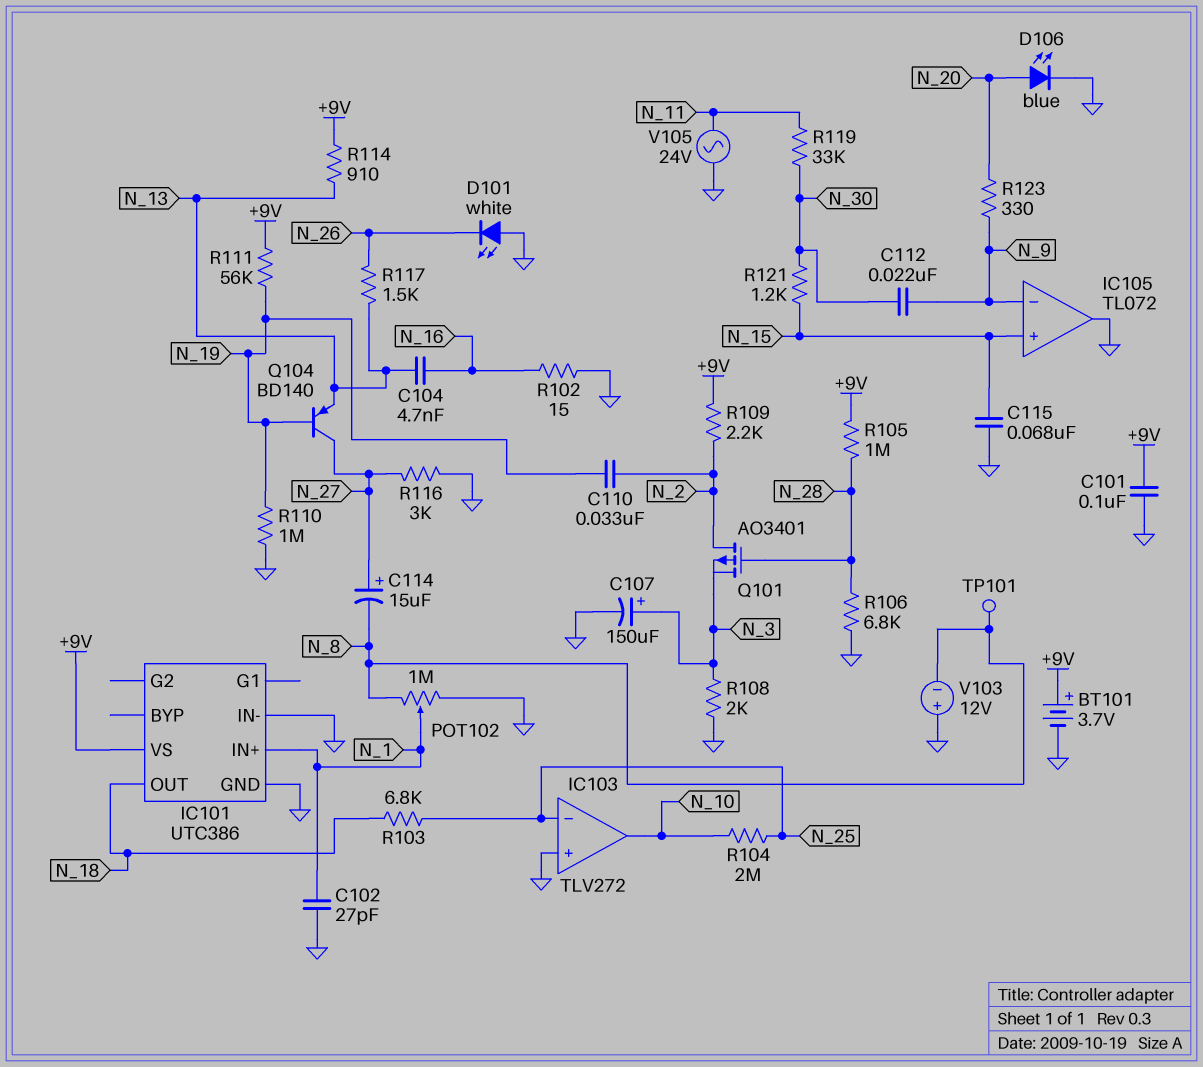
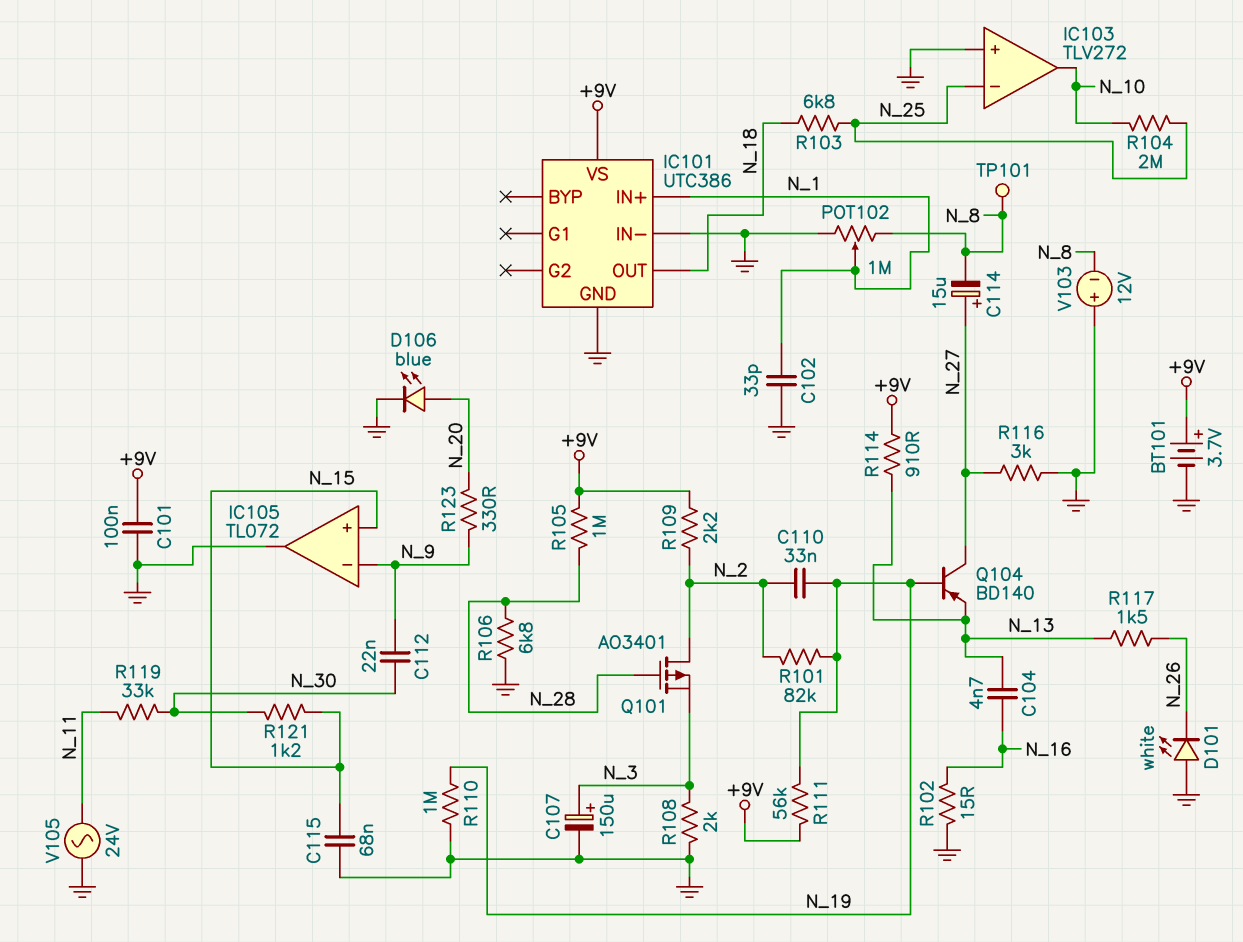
C102: 27pF (GND, N_1) -> 33pF (GND, N_1)
R101: none -> 82k (N_2, N_19)

